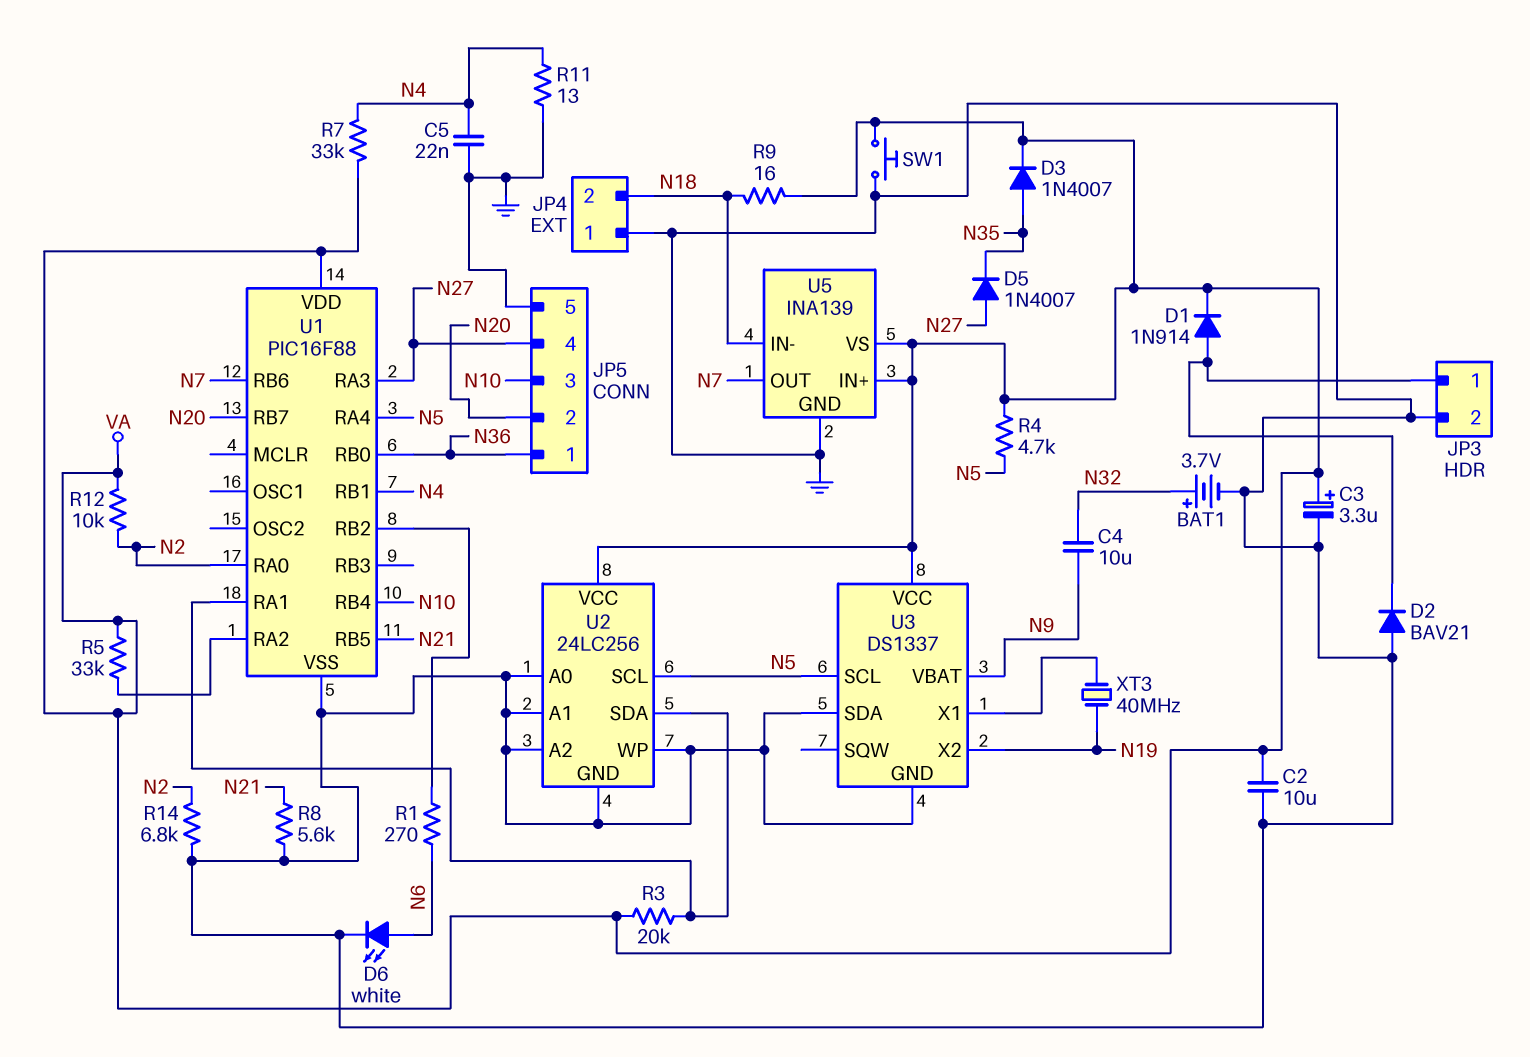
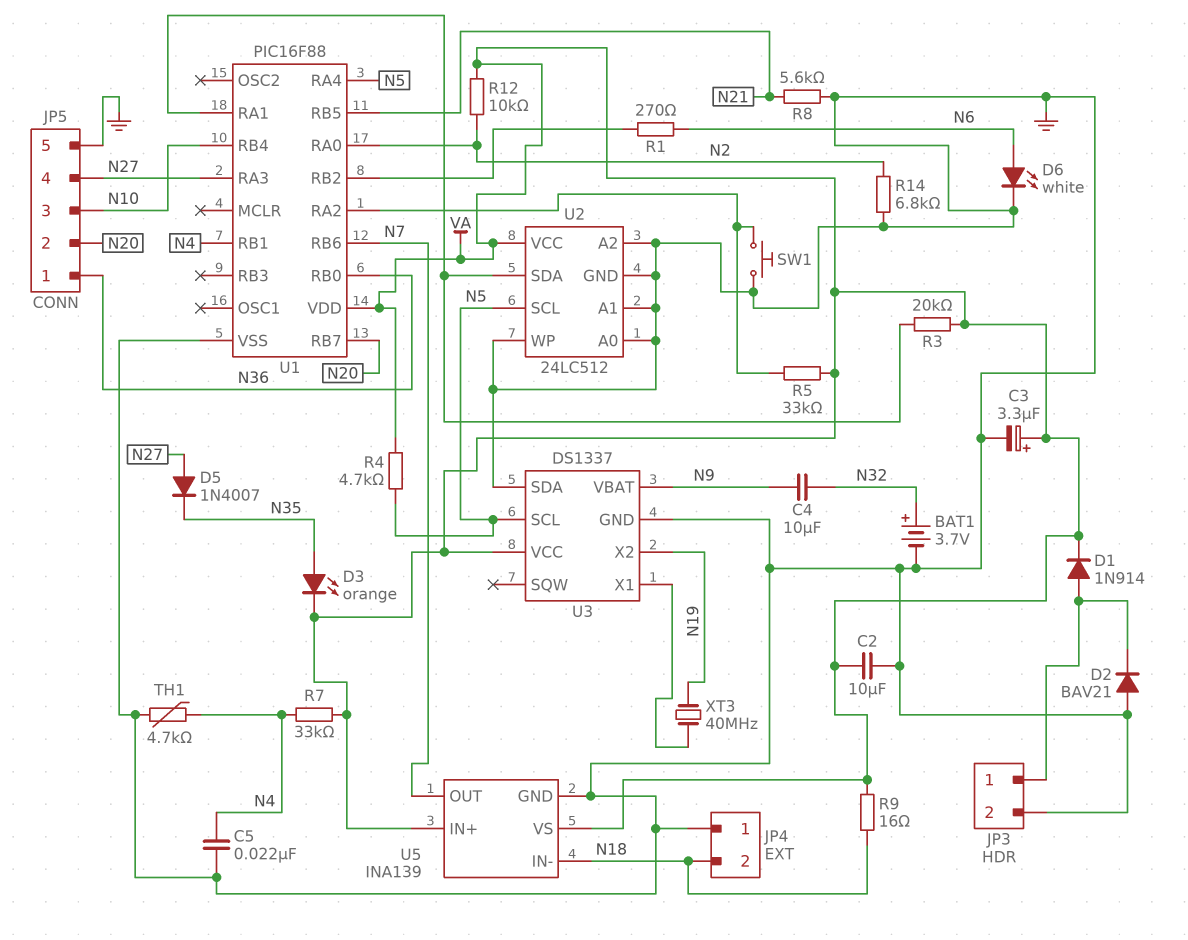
D3: diode 1N4007 (A N35, K VA) -> LED orange (A N35, K VA)
R11: 13 (GND, N4) -> none
SW1: button (GND, VA) -> button (GND, U1/RA2)
TH1: none -> 4.7k (GND, N4)
U2: 24LC256 -> 24LC512

